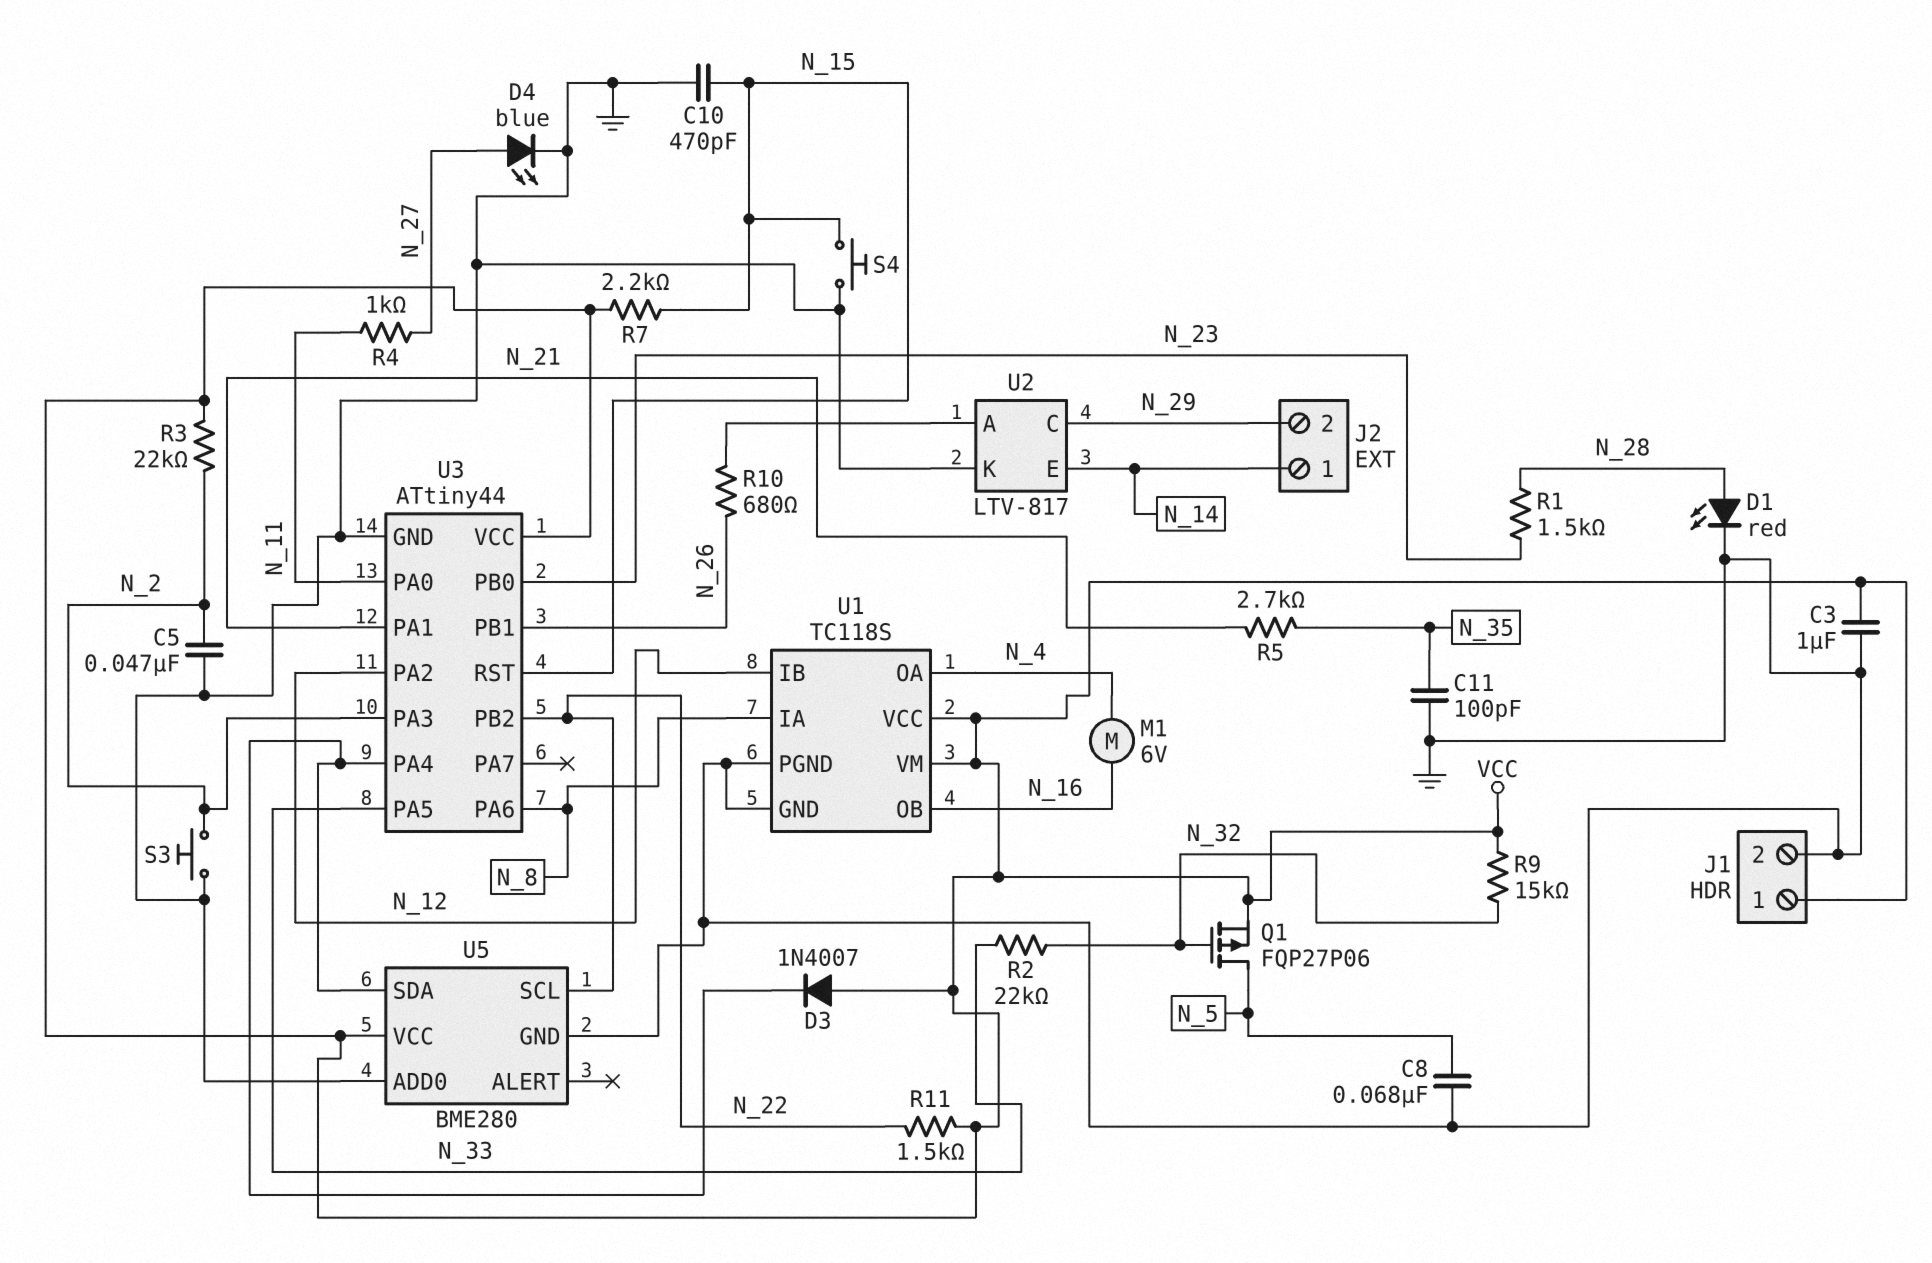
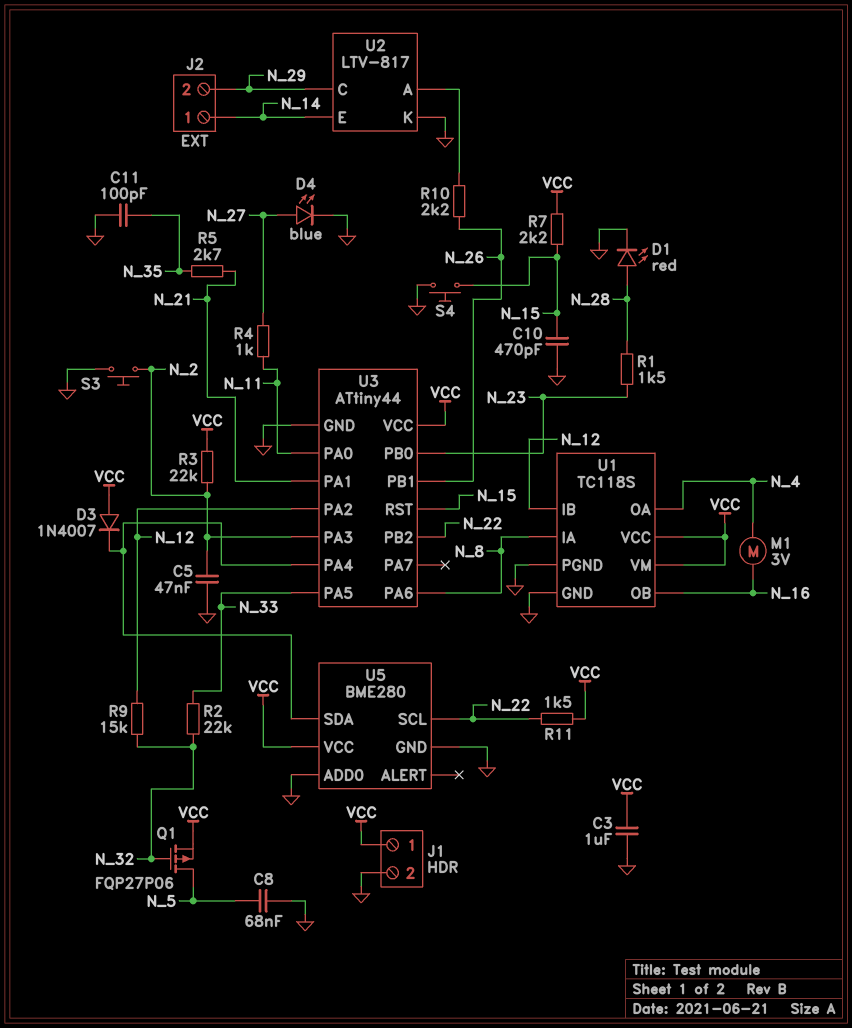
M1: motor 6V (N_4, N_16) -> motor 3V (N_4, N_16)
R9: 15k (N_32, VCC) -> 15k (N_12, N_32)
R10: 680 (N_26, U2/A) -> 2.2k (N_26, U2/A)

